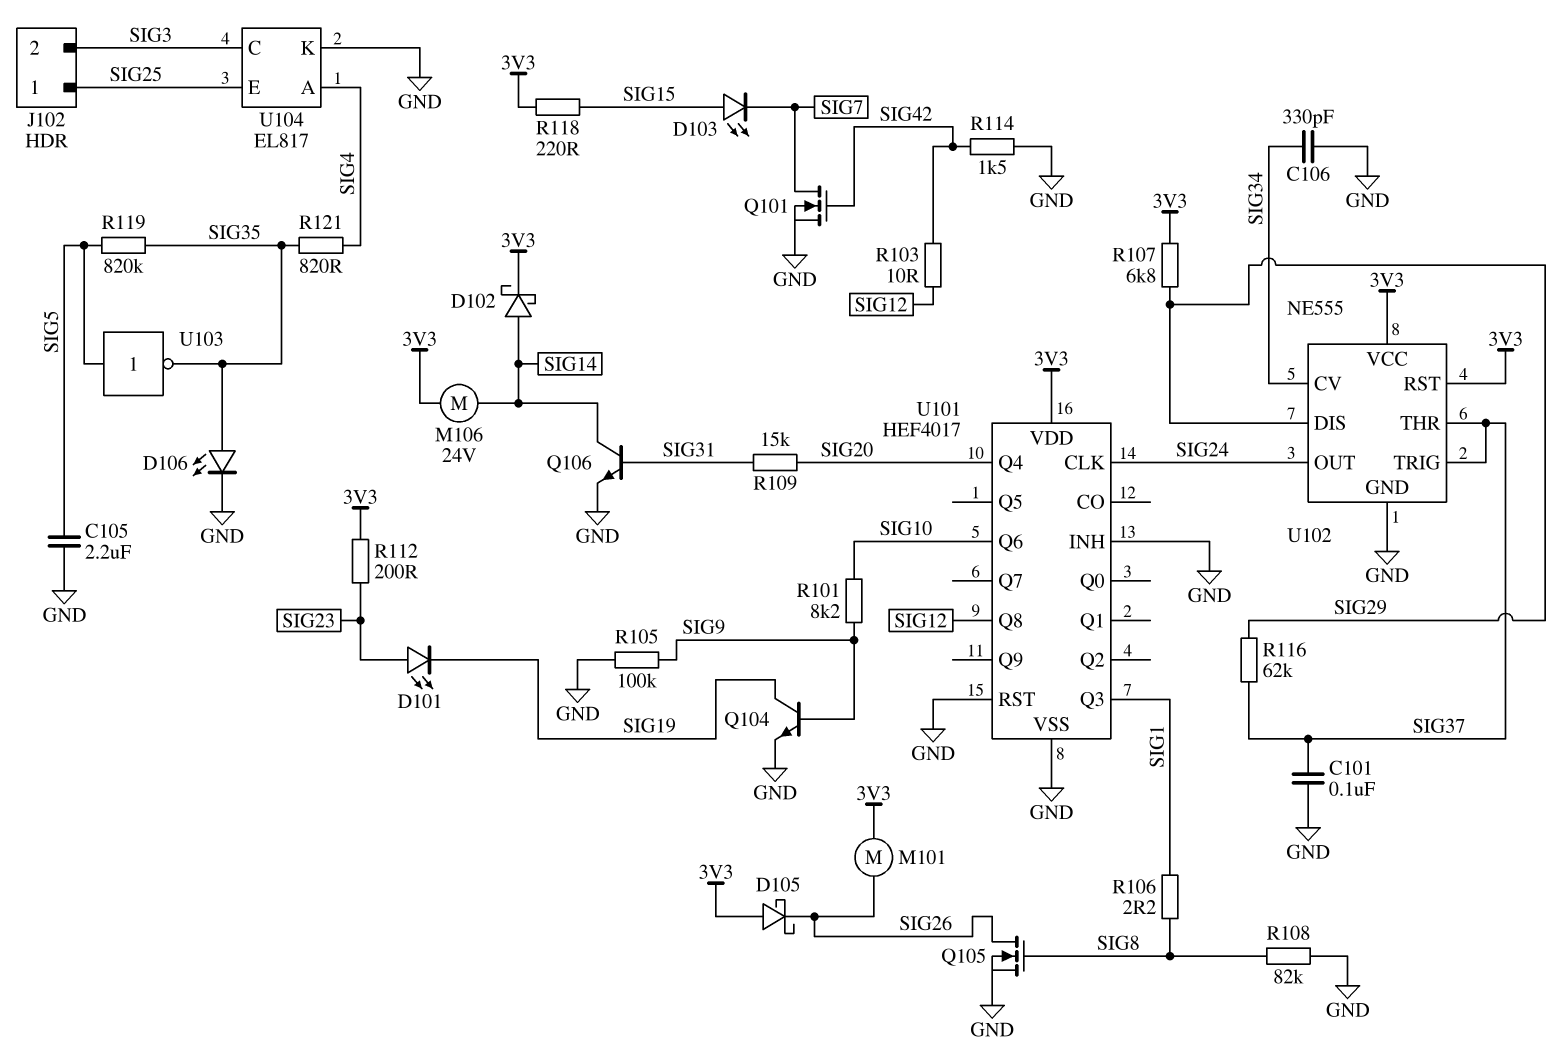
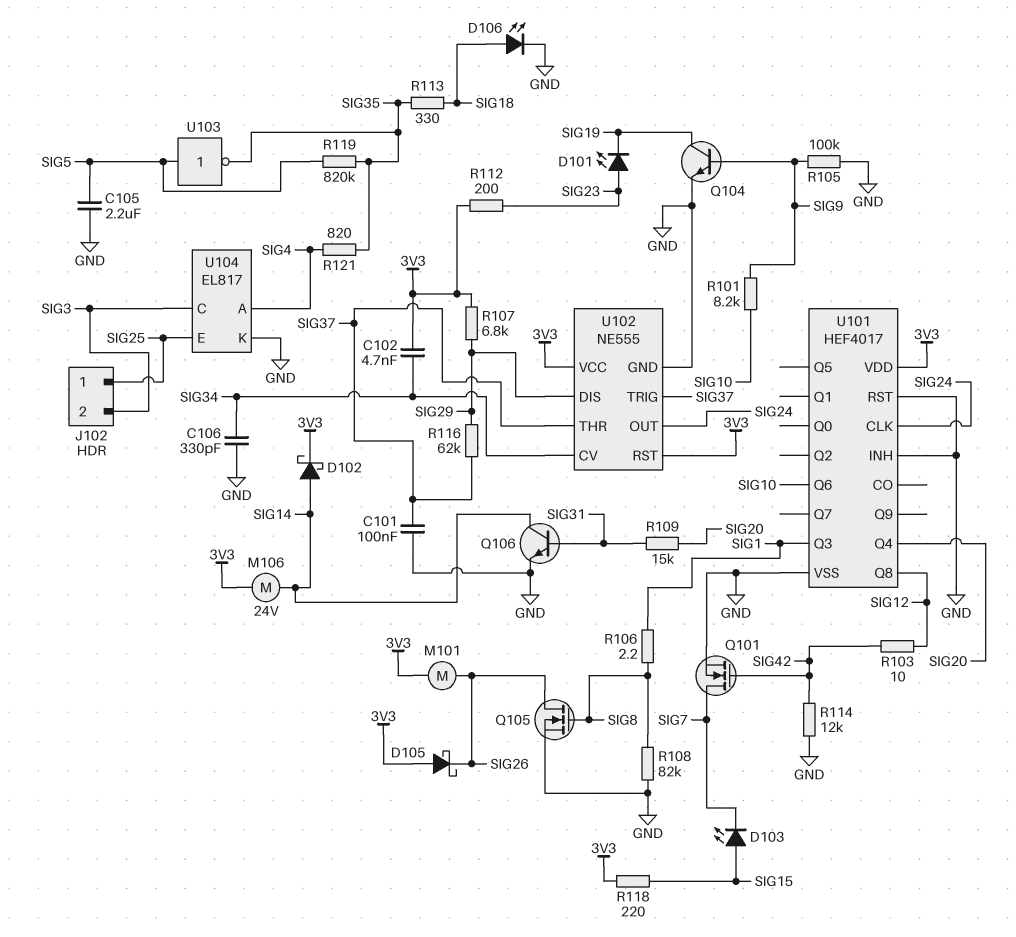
C102: none -> 4.7nF (3V3, SIG34)
D106: LED (A SIG35, K GND) -> LED (A SIG18, K GND)
R113: none -> 330 (SIG18, SIG35)
R114: 1.5k (GND, SIG42) -> 12k (GND, SIG42)

